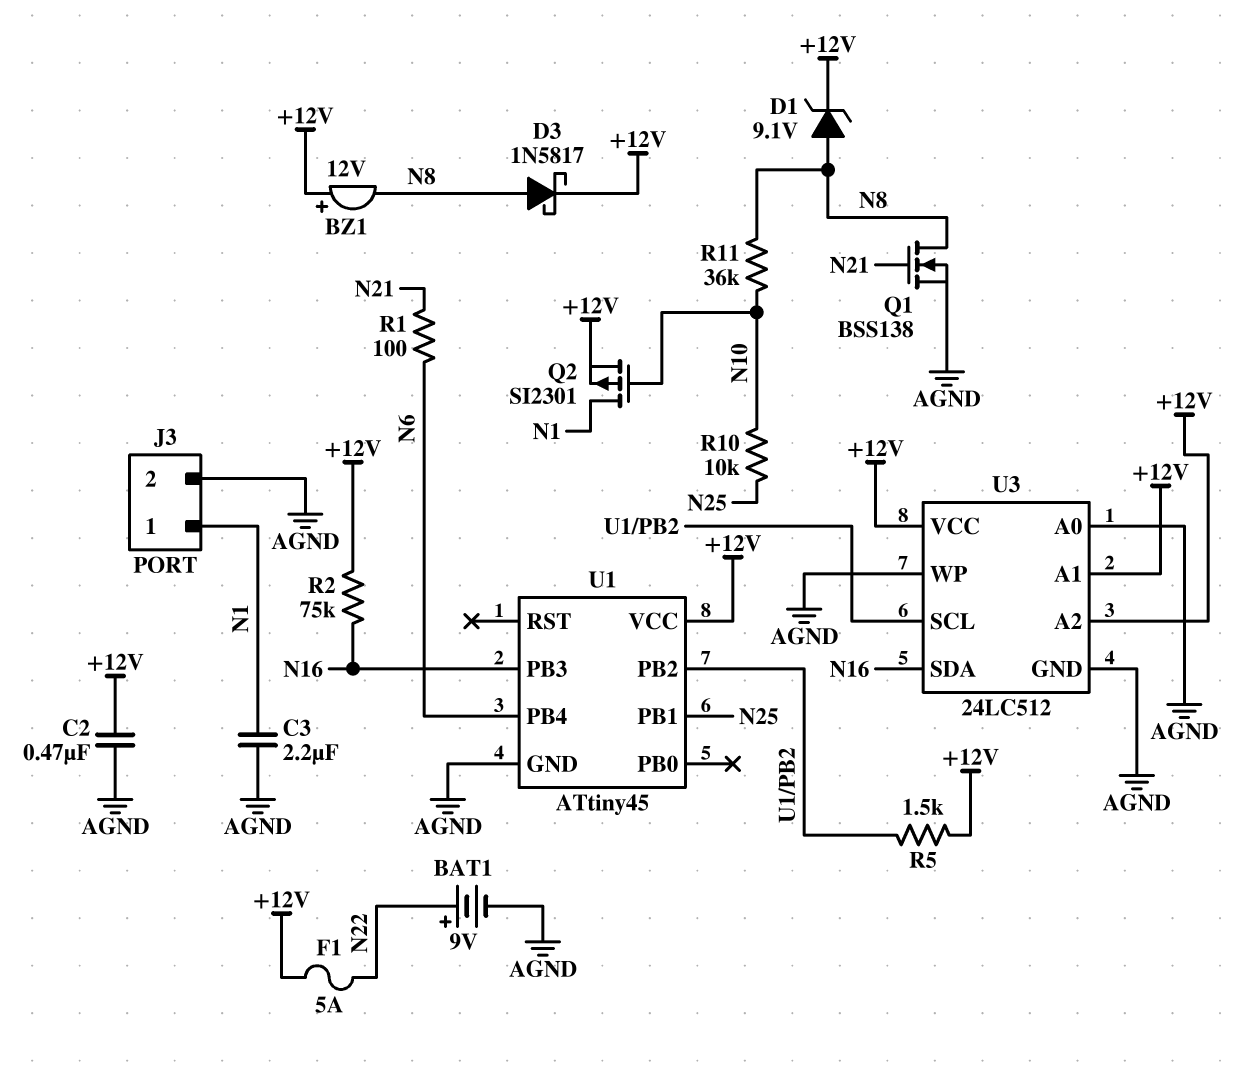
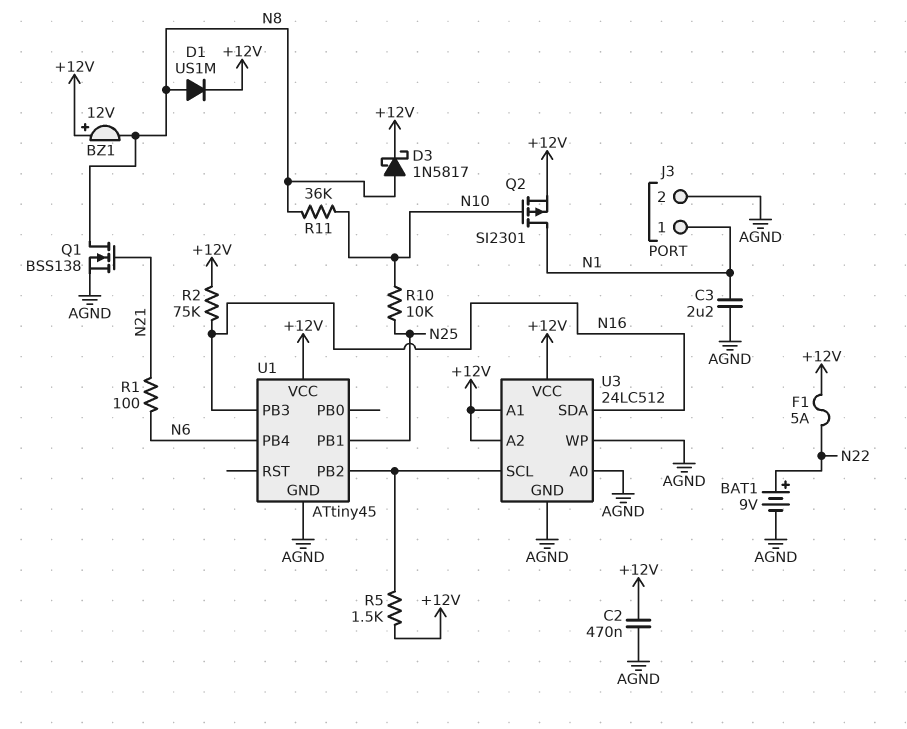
D1: zener 9.1V (A N8, K +12V) -> diode US1M (A N8, K +12V)

